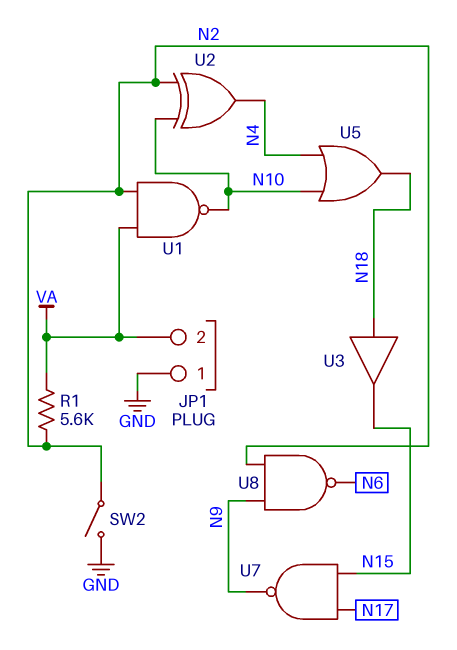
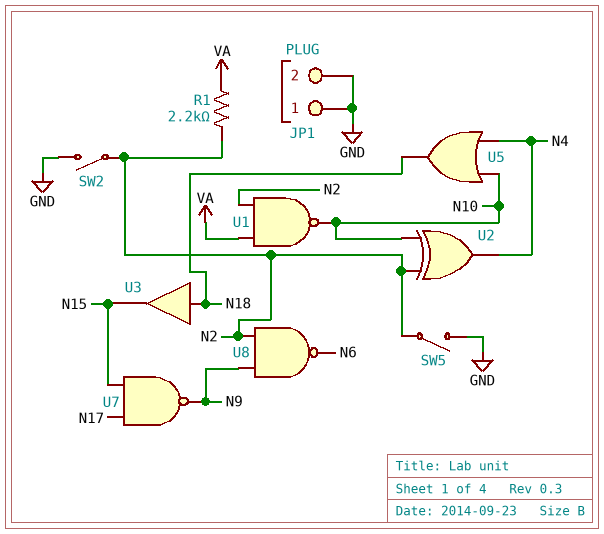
JP1 pin 2: VA -> GND
R1: 5.6k (N2, VA) -> 2.2k (N2, VA)
SW5: none -> switch (GND, N2)

